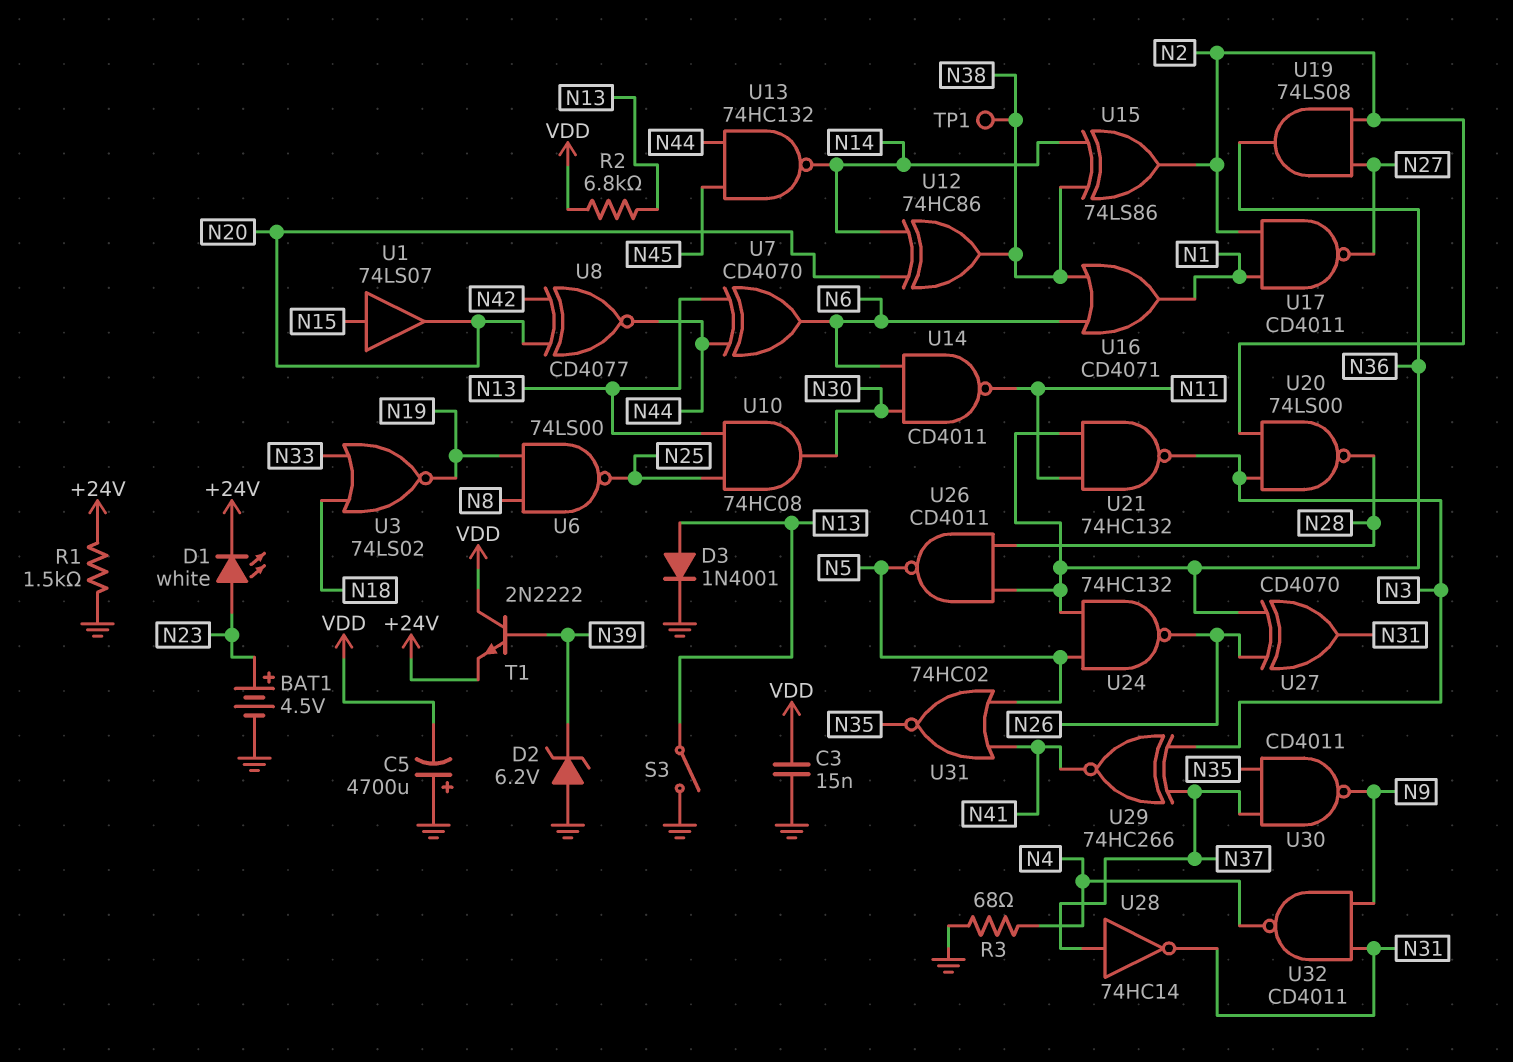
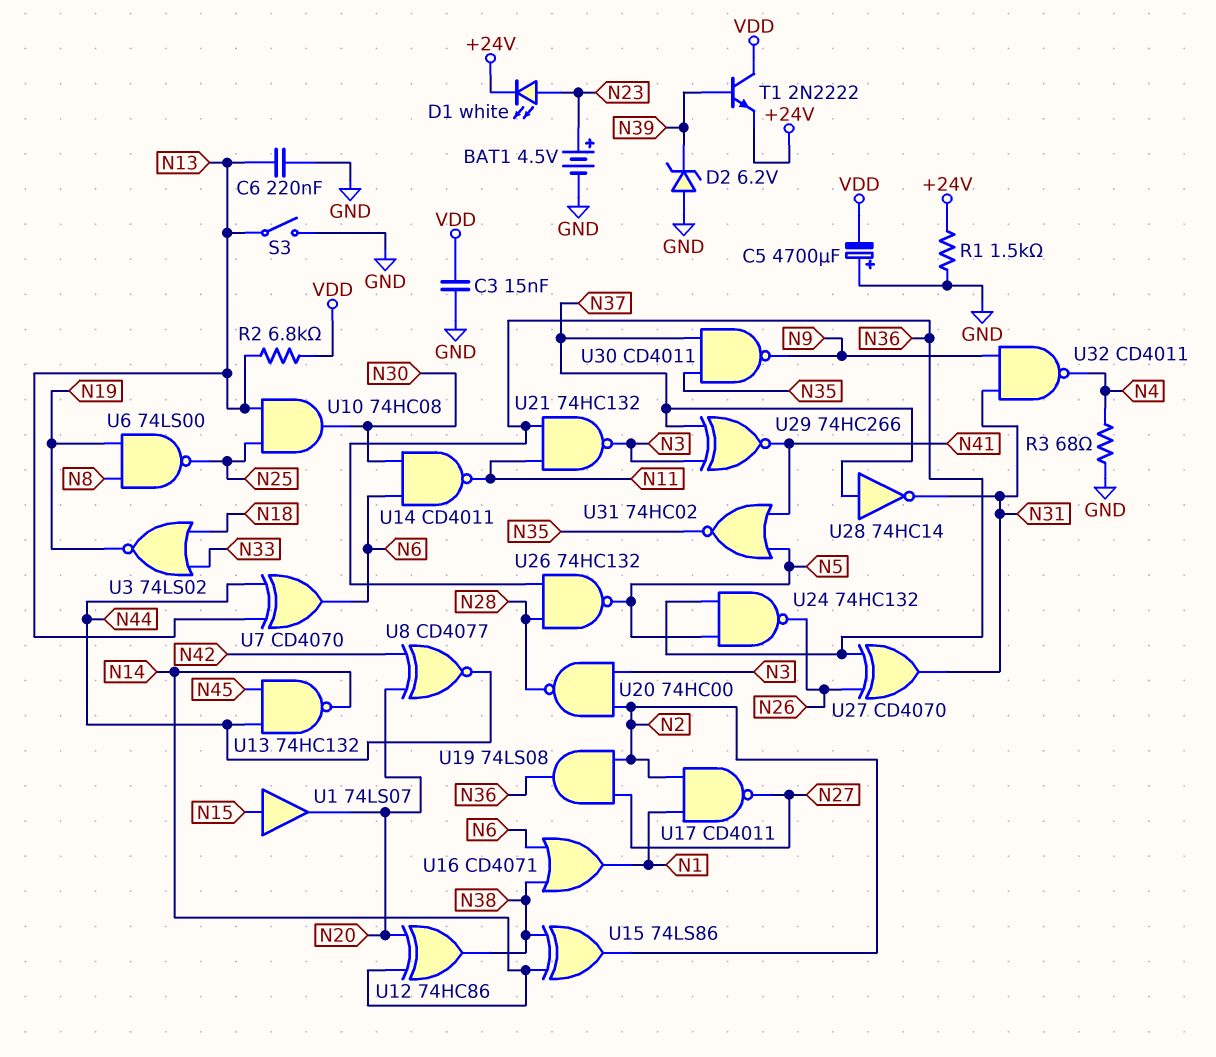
C6: none -> 220nF (GND, N13)
D3: diode 1N4001 (A N13, K GND) -> none
TP1: test point (N38) -> none
U20: NAND 74LS00 (in N2, in N3, out N28) -> NAND 74HC00 (in N2, in N3, out N28)
U26: NAND CD4011 (in N28, in N36, out N5) -> NAND 74HC132 (in N28, in N36, out N5)

